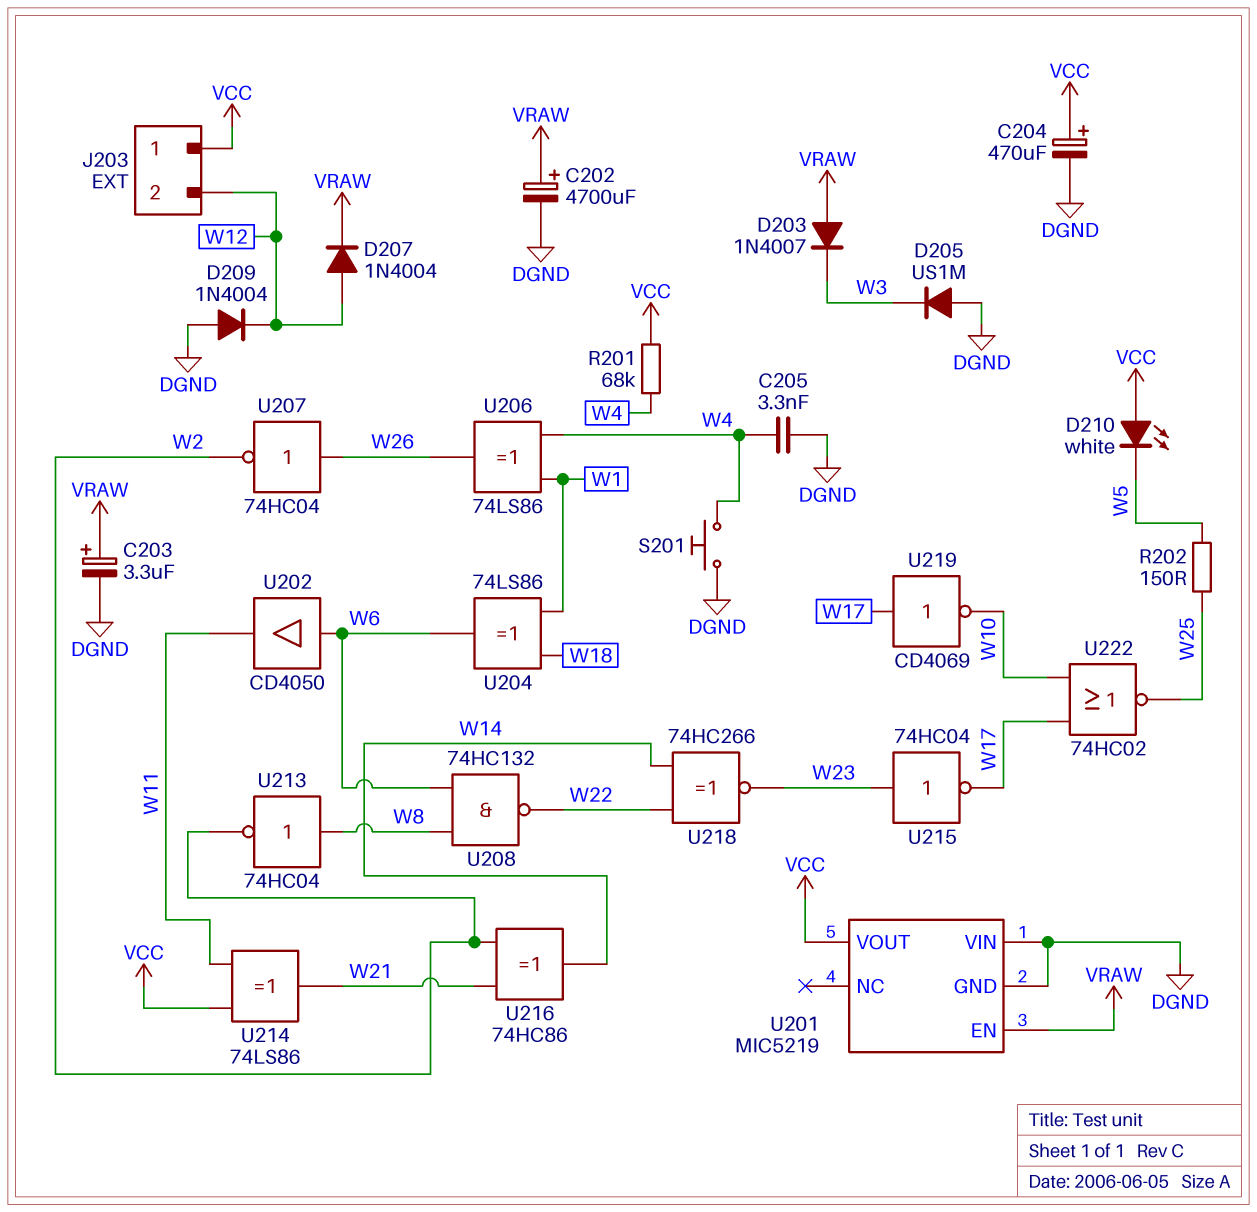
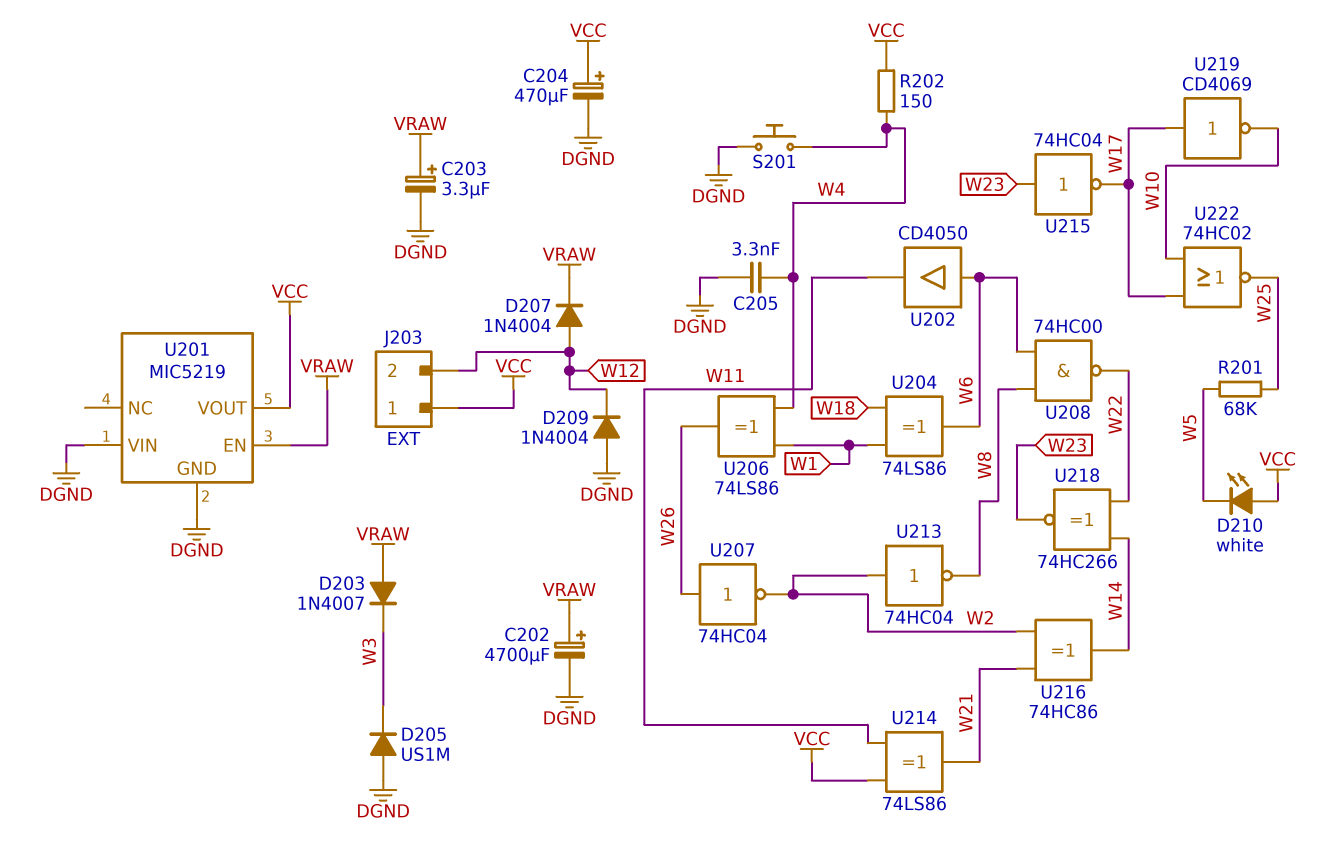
R201: 68k (VCC, W4) -> 68k (W5, W25)
R202: 150 (W5, W25) -> 150 (VCC, W4)
U208: NAND 74HC132 (in W6, in W8, out W22) -> NAND 74HC00 (in W6, in W8, out W22)
U213: NOT 74HC04 (in W8, out W2) -> NOT 74HC04 (in W2, out W8)

